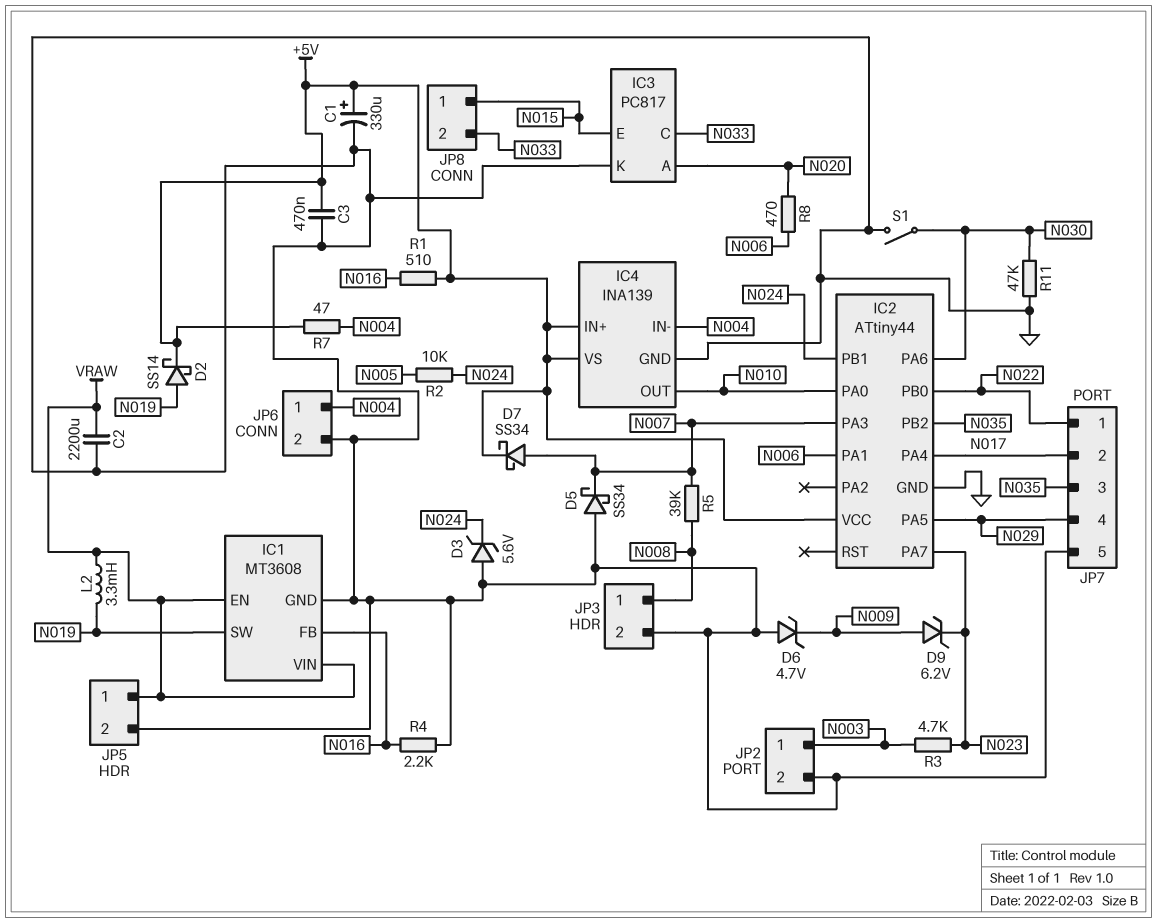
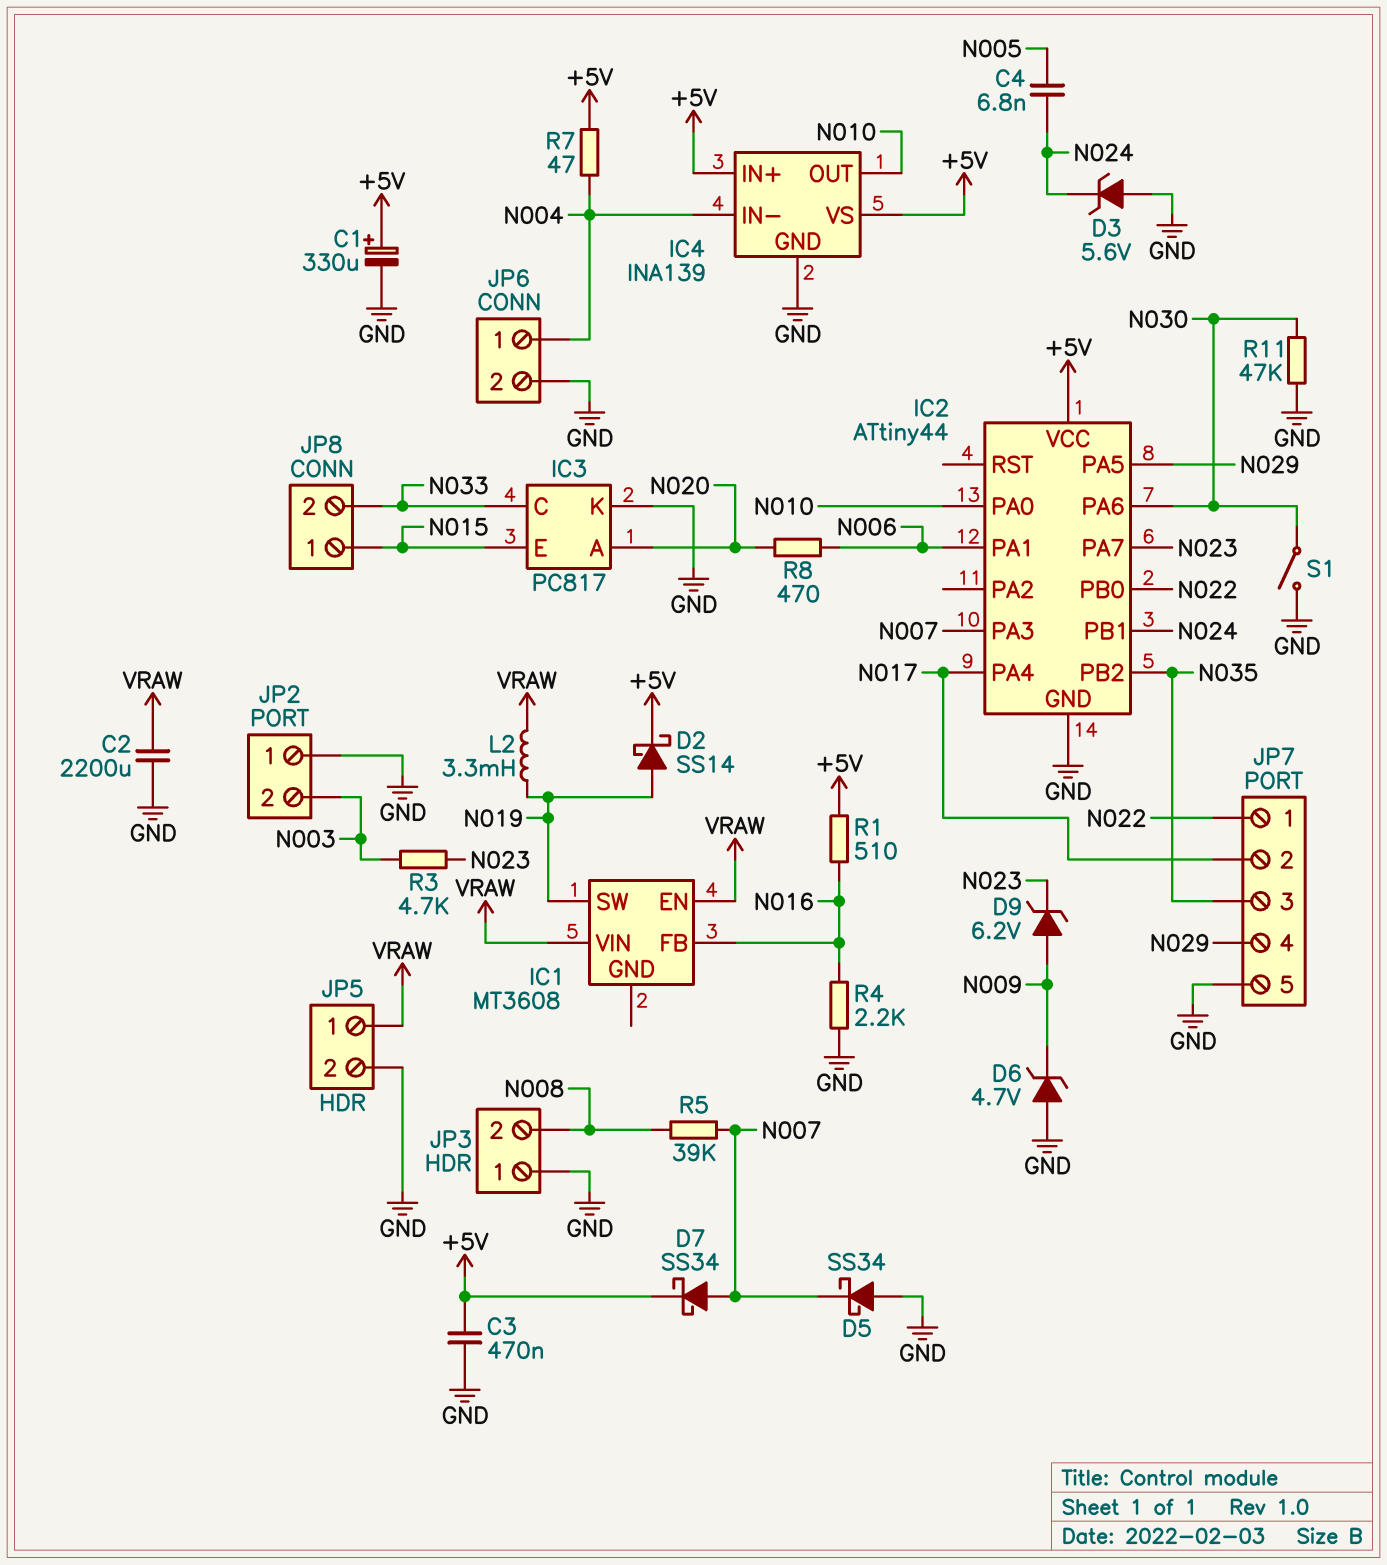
C4: none -> 6.8nF (N005, N024)
IC1 pin GND: GND -> none
JP2 pin 1: N003 -> GND
JP2 pin 2: GND -> N003
JP3 pin 1: N008 -> GND
JP3 pin 2: GND -> N008
R2: 10k (N005, N024) -> none

